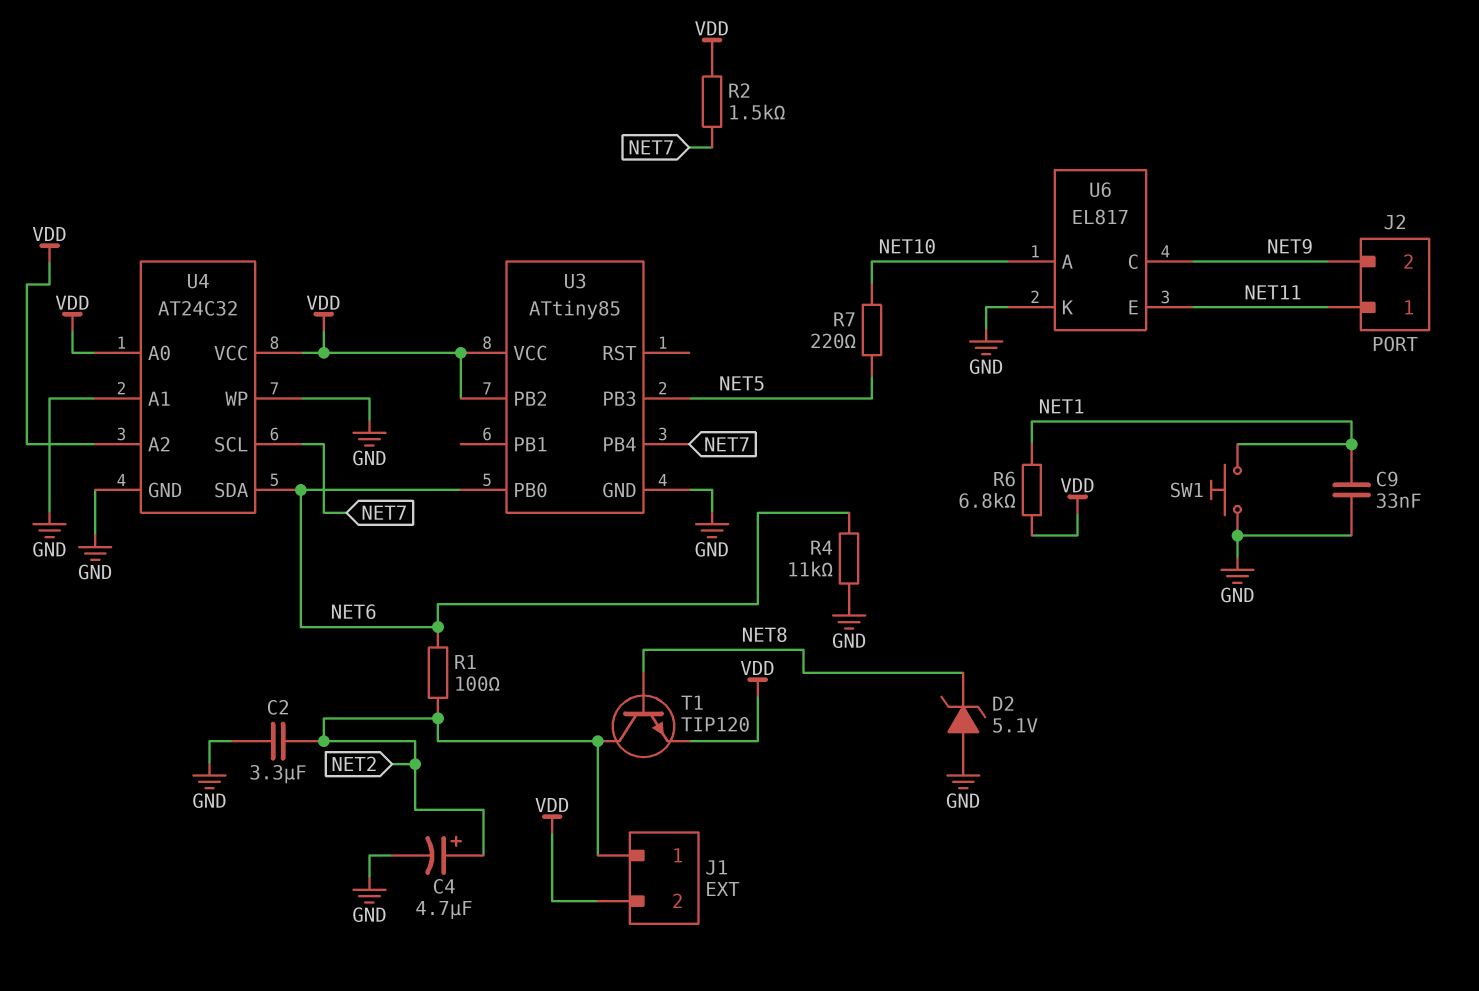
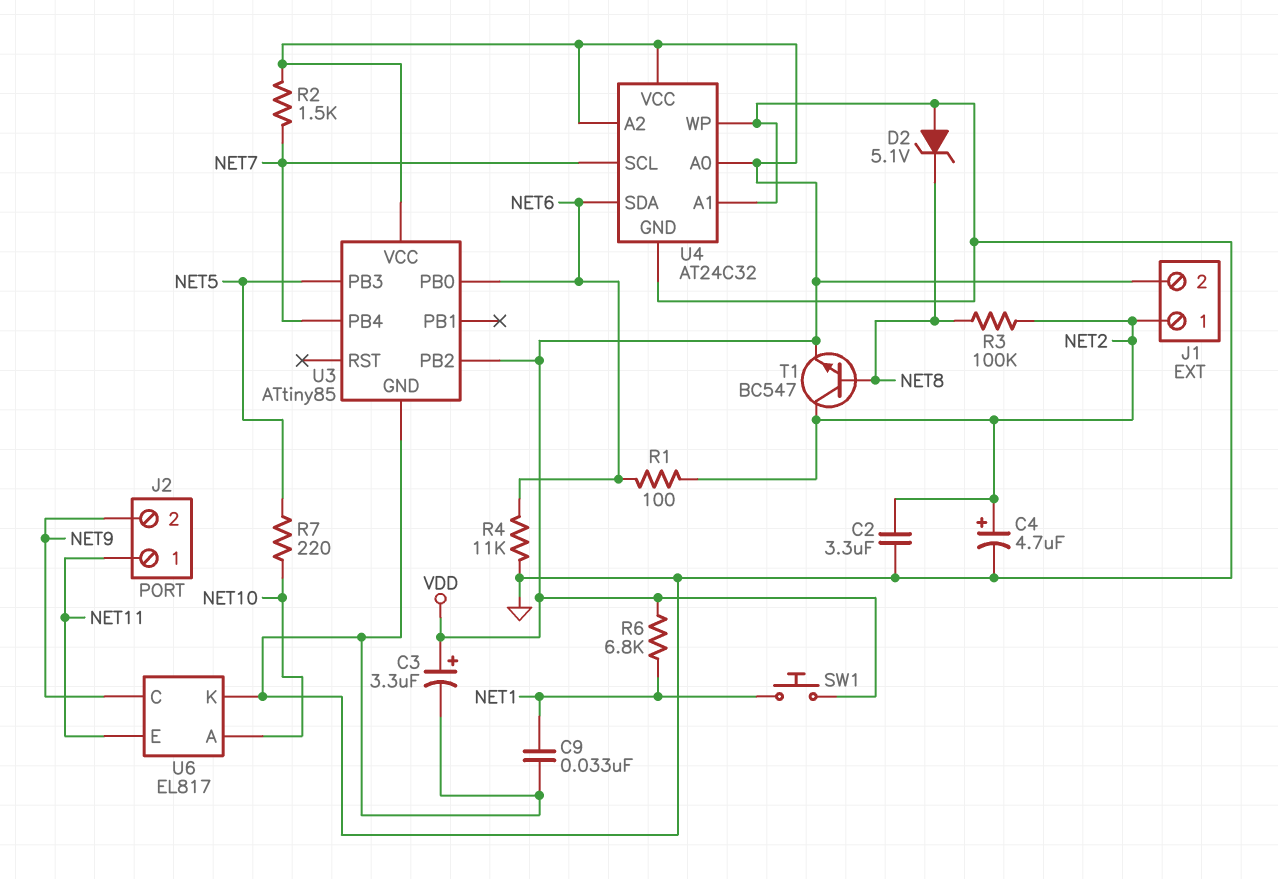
C3: none -> 3.3uF (plus VDD, minus GND)
R3: none -> 100k (NET2, NET8)
SW1: button (GND, NET1) -> button (NET1, VDD)
T1: NPN TIP120 (B NET8, C NET2, E VDD) -> NPN BC547 (B NET8, C NET2, E VDD)

